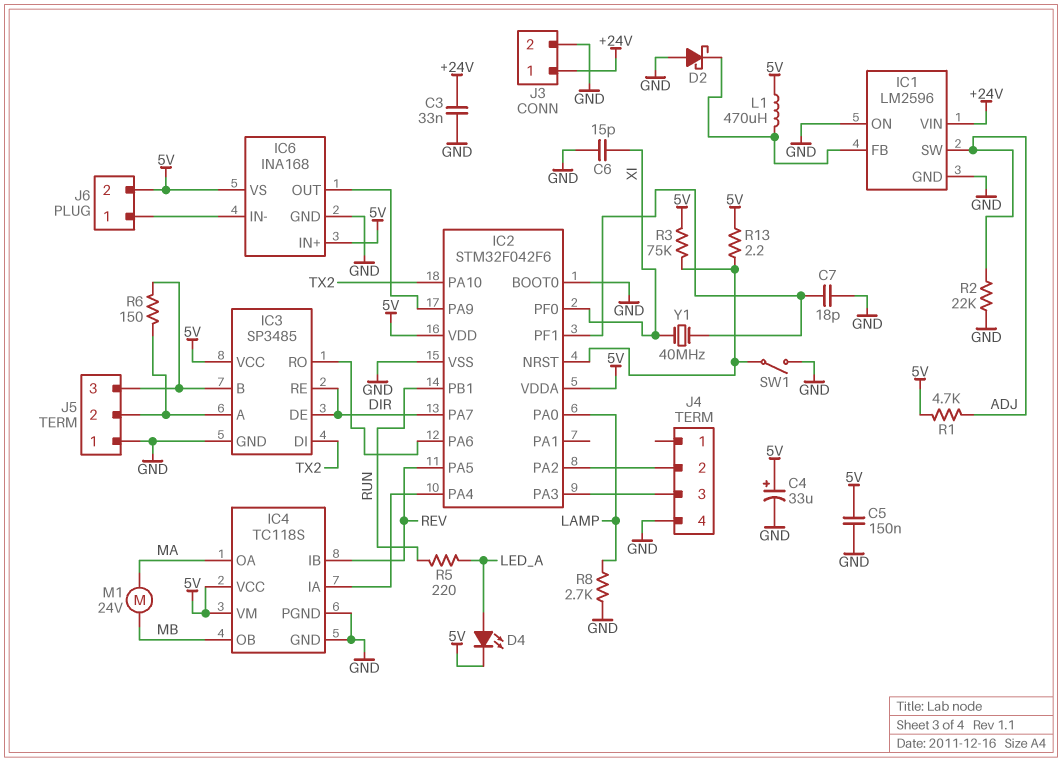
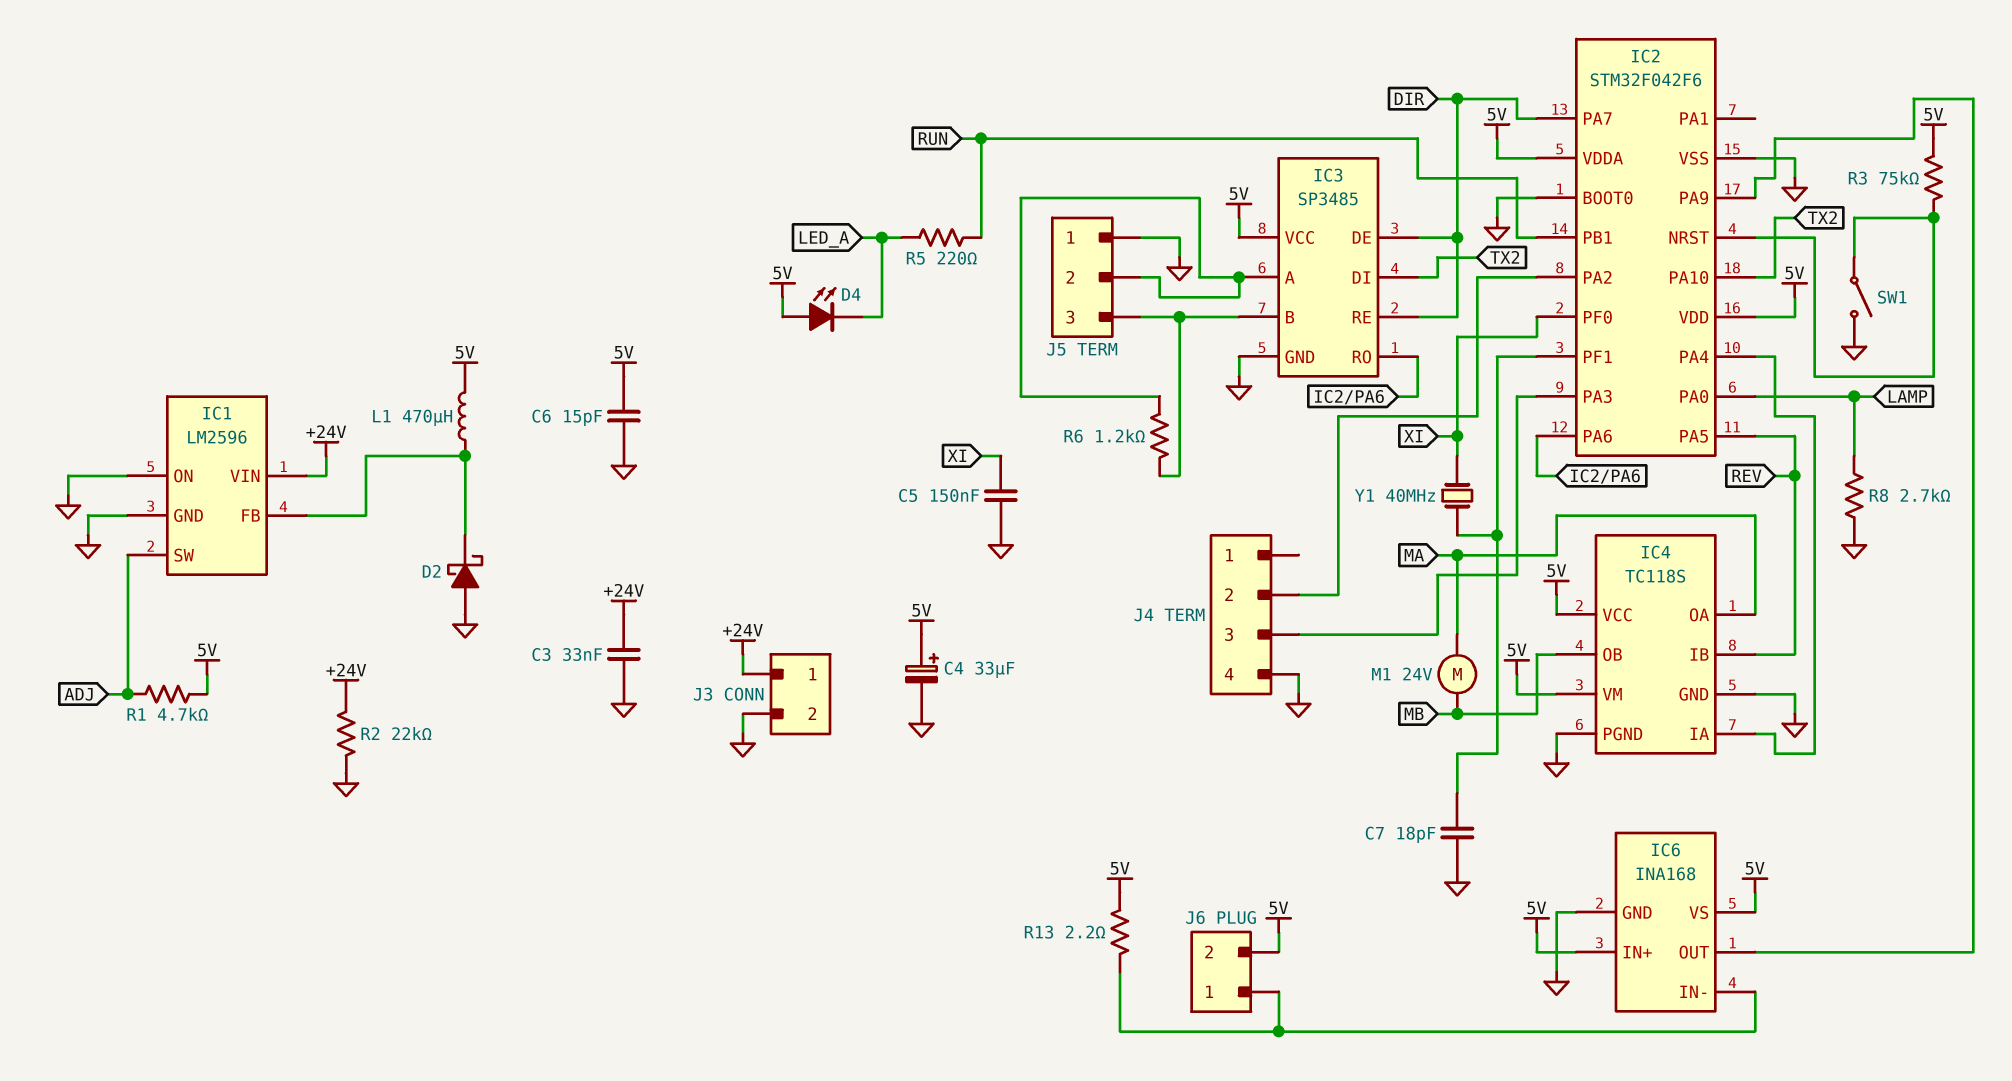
C5: 150nF (5V, GND) -> 150nF (GND, XI)
C6: 15pF (GND, XI) -> 15pF (5V, GND)
D4: LED (A LED_A, K 5V) -> LED (A 5V, K LED_A)
R2: 22k (ADJ, GND) -> 22k (+24V, GND)
R6: 150 (IC3/A, IC3/B) -> 1.2k (IC3/A, IC3/B)
R13: 2.2 (5V, IC2/NRST) -> 2.2 (5V, IC6/IN-)

